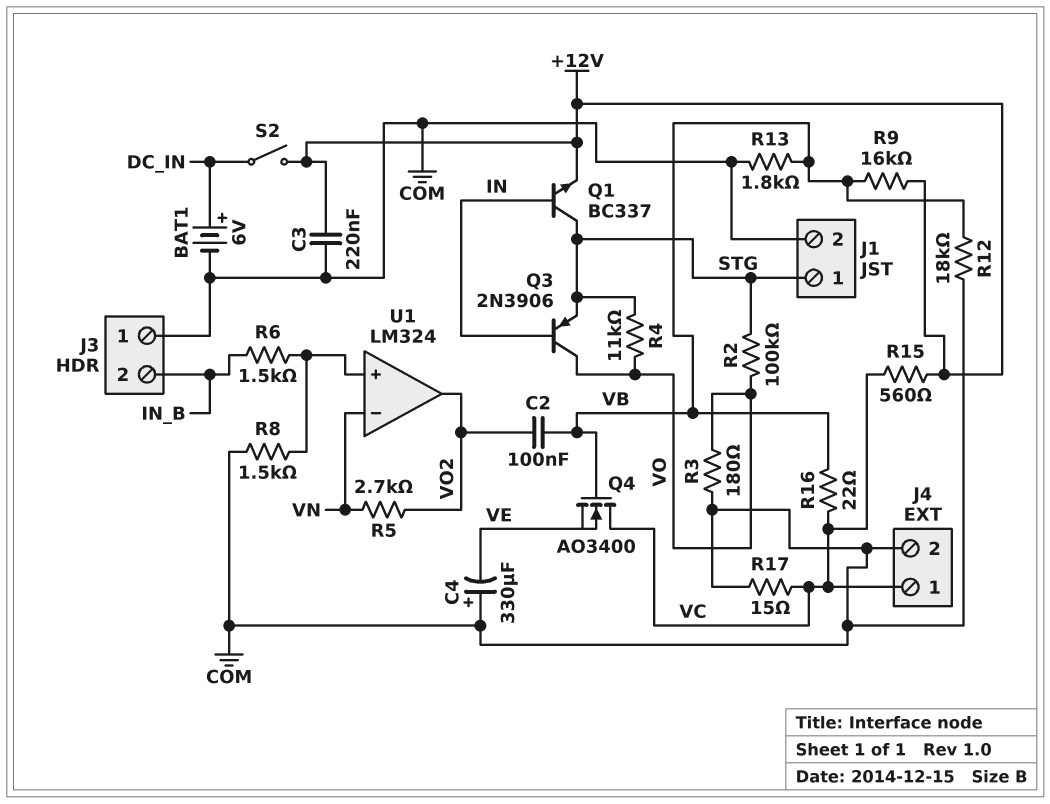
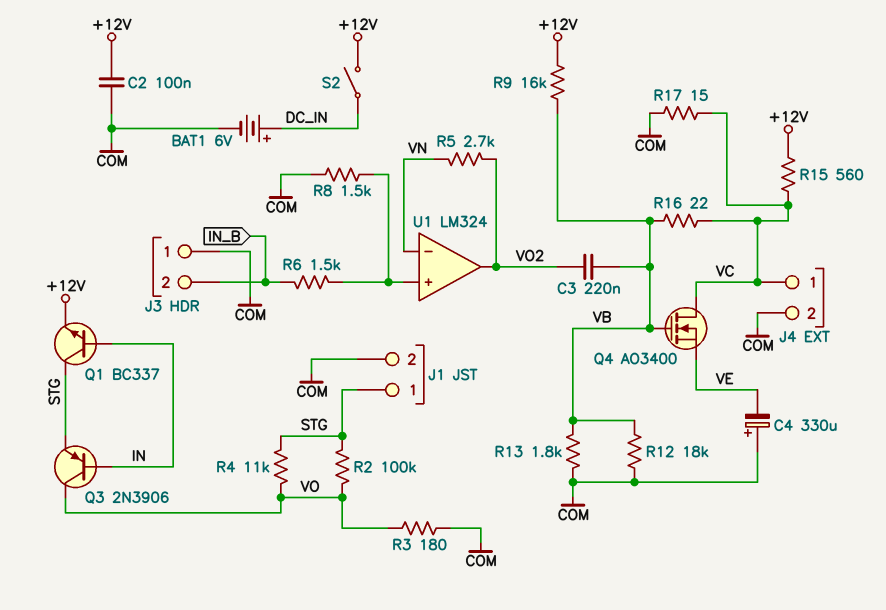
C2: 100nF (VB, VO2) -> 100nF (+12V, COM)
C3: 220nF (+12V, COM) -> 220nF (VB, VO2)

